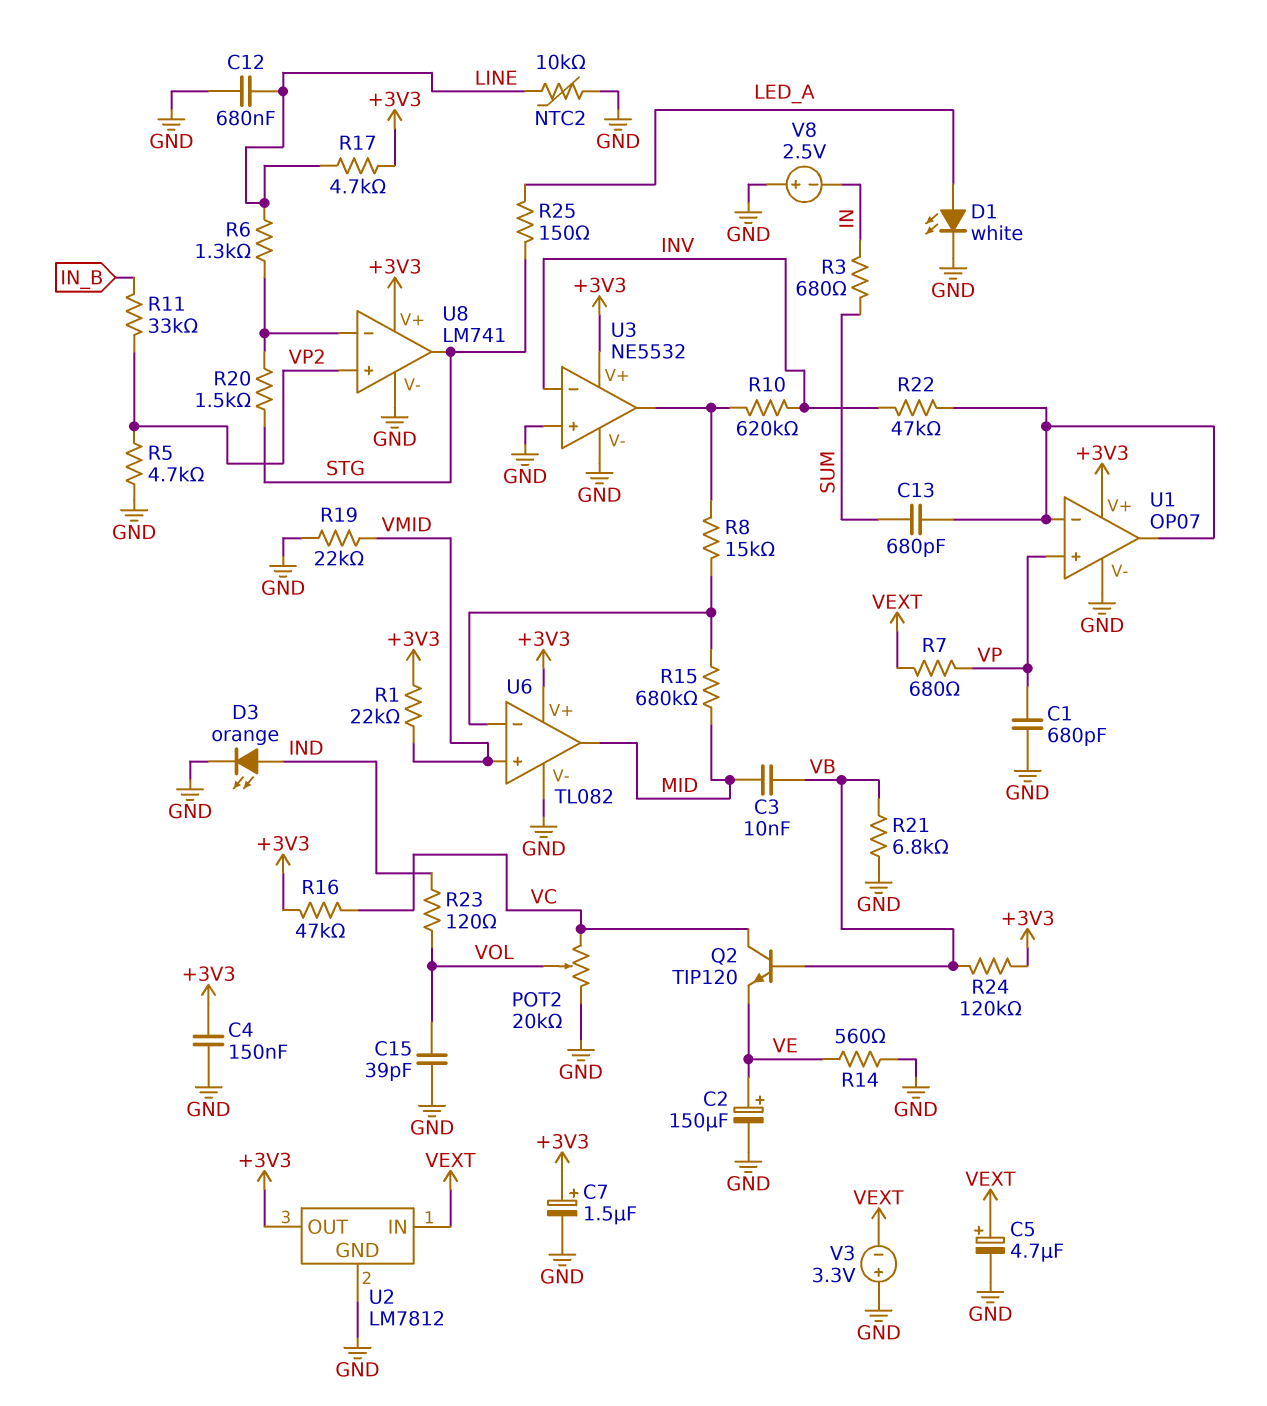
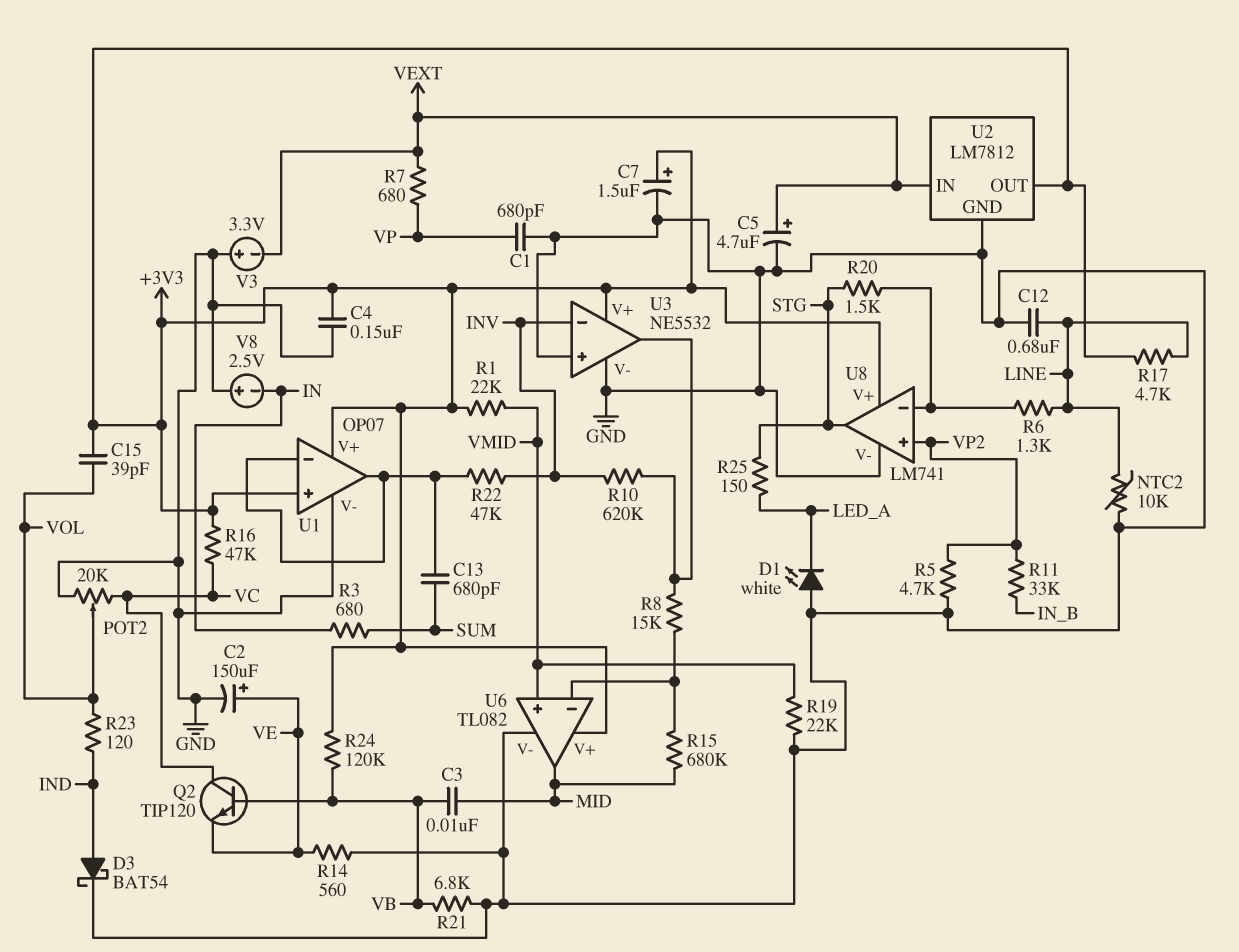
C15: 39pF (GND, VOL) -> 39pF (+3V3, VOL)
D1: LED white (A LED_A, K GND) -> LED white (A GND, K LED_A)
D3: LED orange (A IND, K GND) -> schottky BAT54 (A IND, K GND)
U1 pin in+: VP -> +3V3

